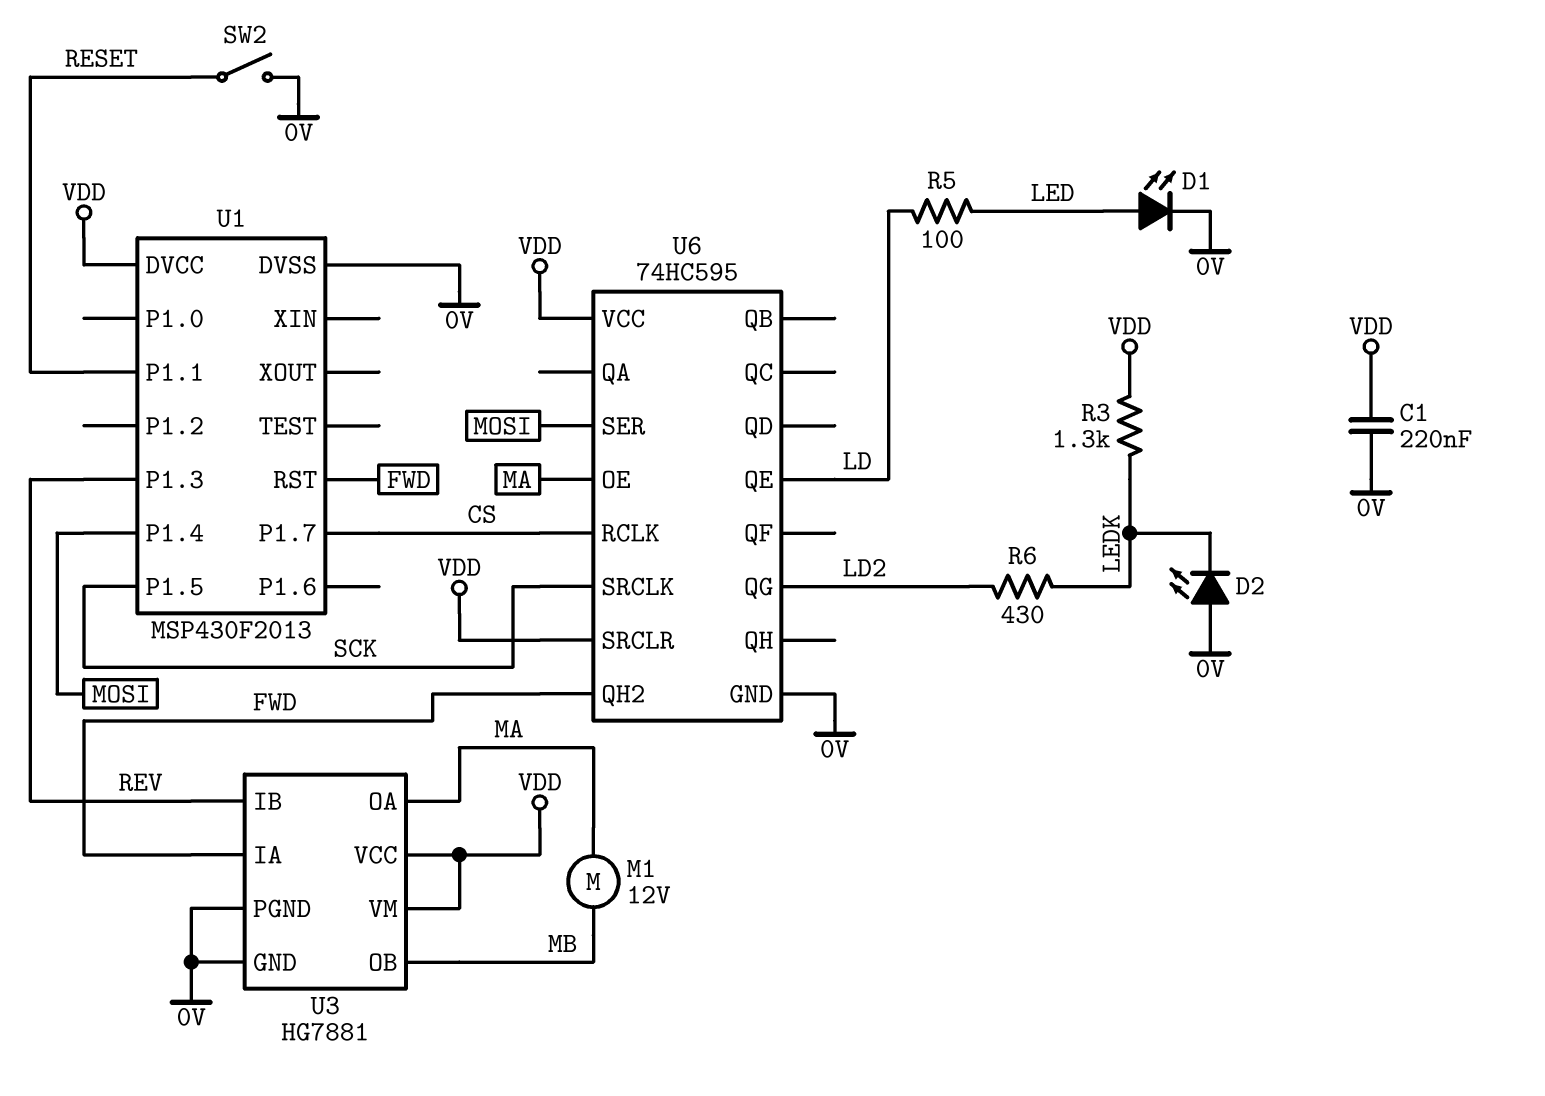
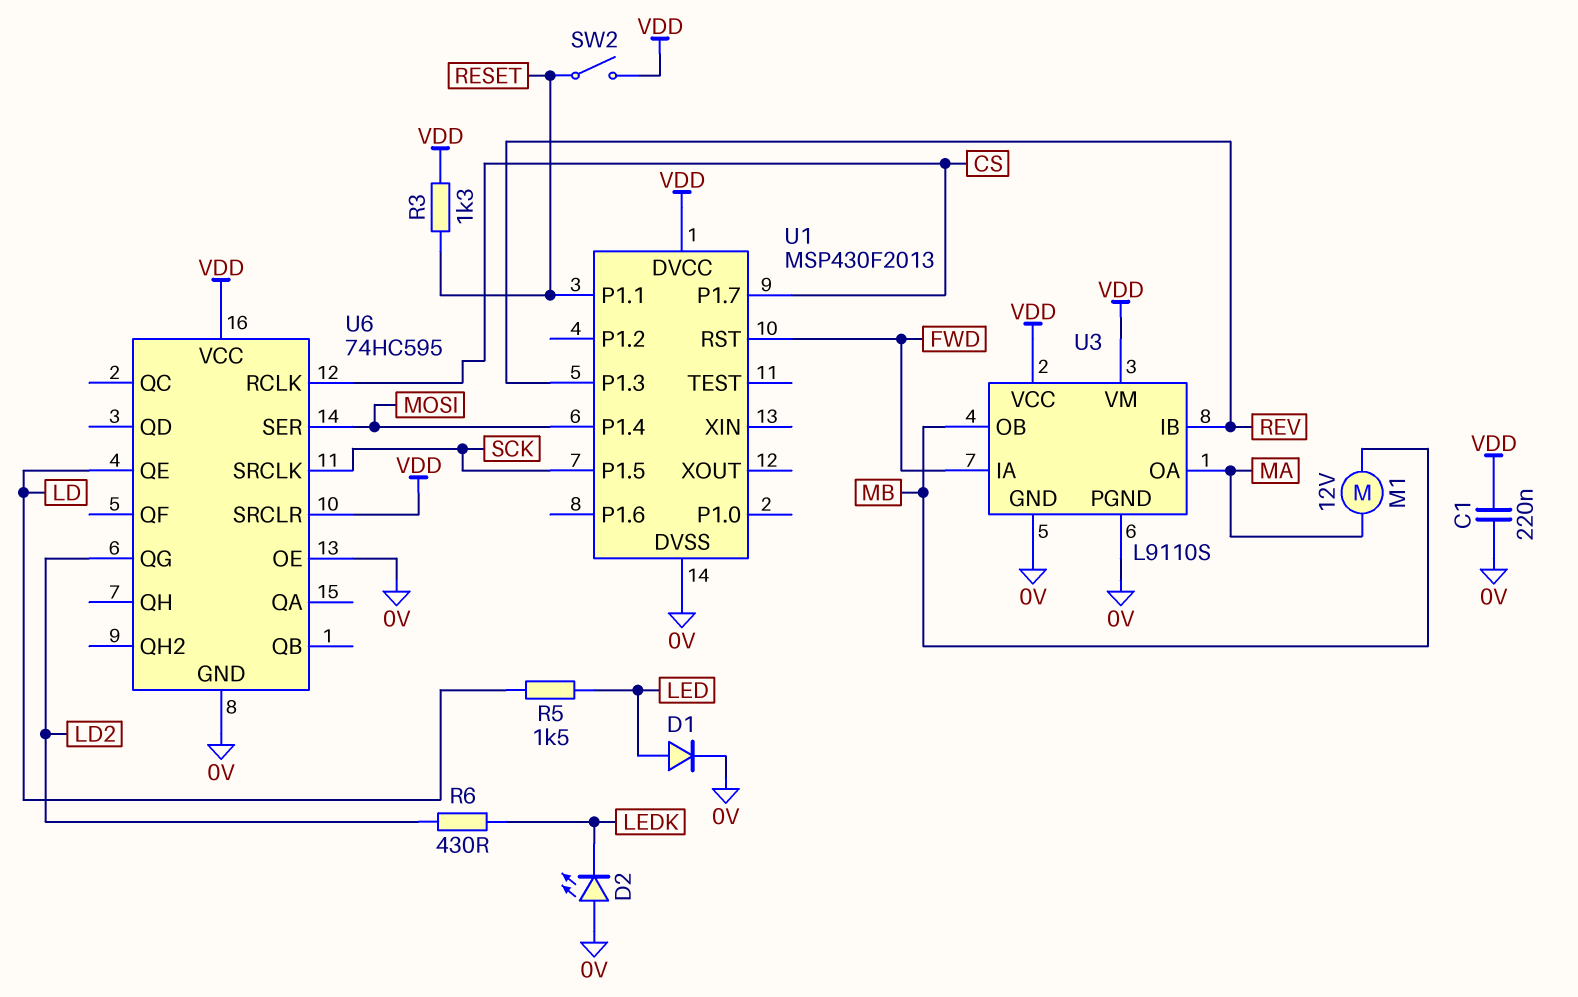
D1: LED (A LED, K 0V) -> diode (A LED, K 0V)
R3: 1.3k (LEDK, VDD) -> 1.3k (RESET, VDD)
R5: 100 (LD, LED) -> 1.5k (LD, LED)
SW2: switch (0V, RESET) -> switch (RESET, VDD)
U3: HG7881 -> L9110S
U6 pin OE: MA -> 0V
U6 pin QH2: FWD -> none

